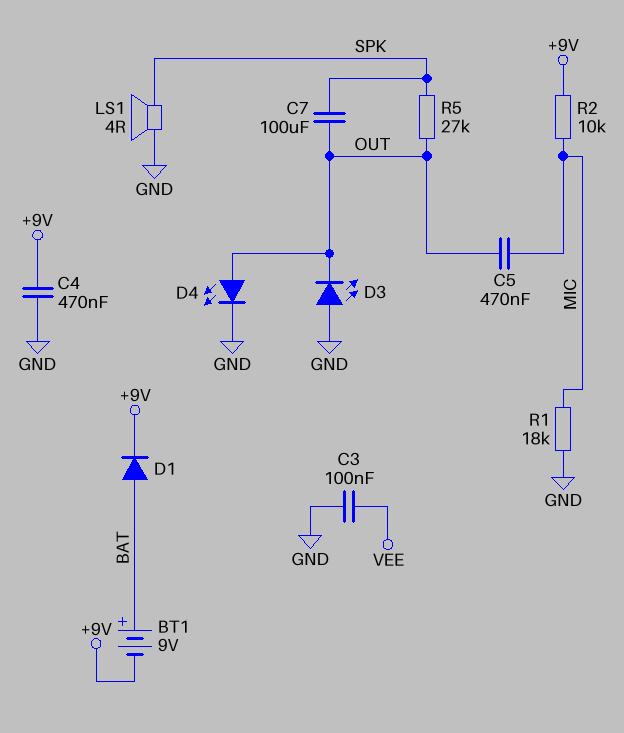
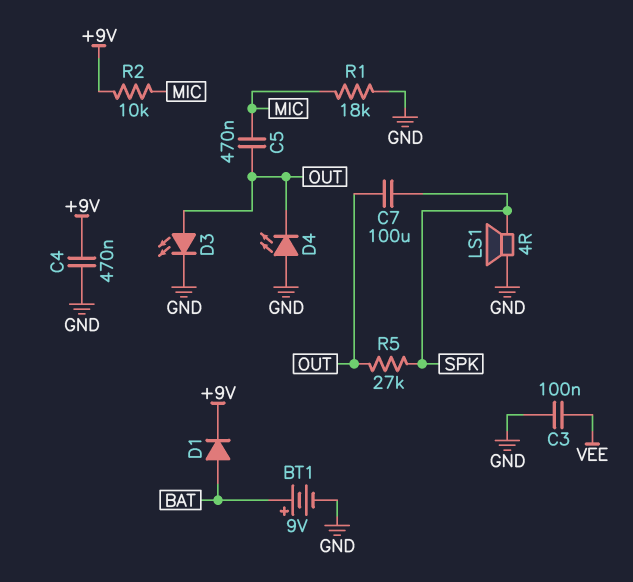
BT1: 9V (plus BAT, minus +9V) -> 9V (plus BAT, minus GND)
D3: LED (A GND, K OUT) -> LED (A OUT, K GND)
D4: LED (A OUT, K GND) -> LED (A GND, K OUT)

